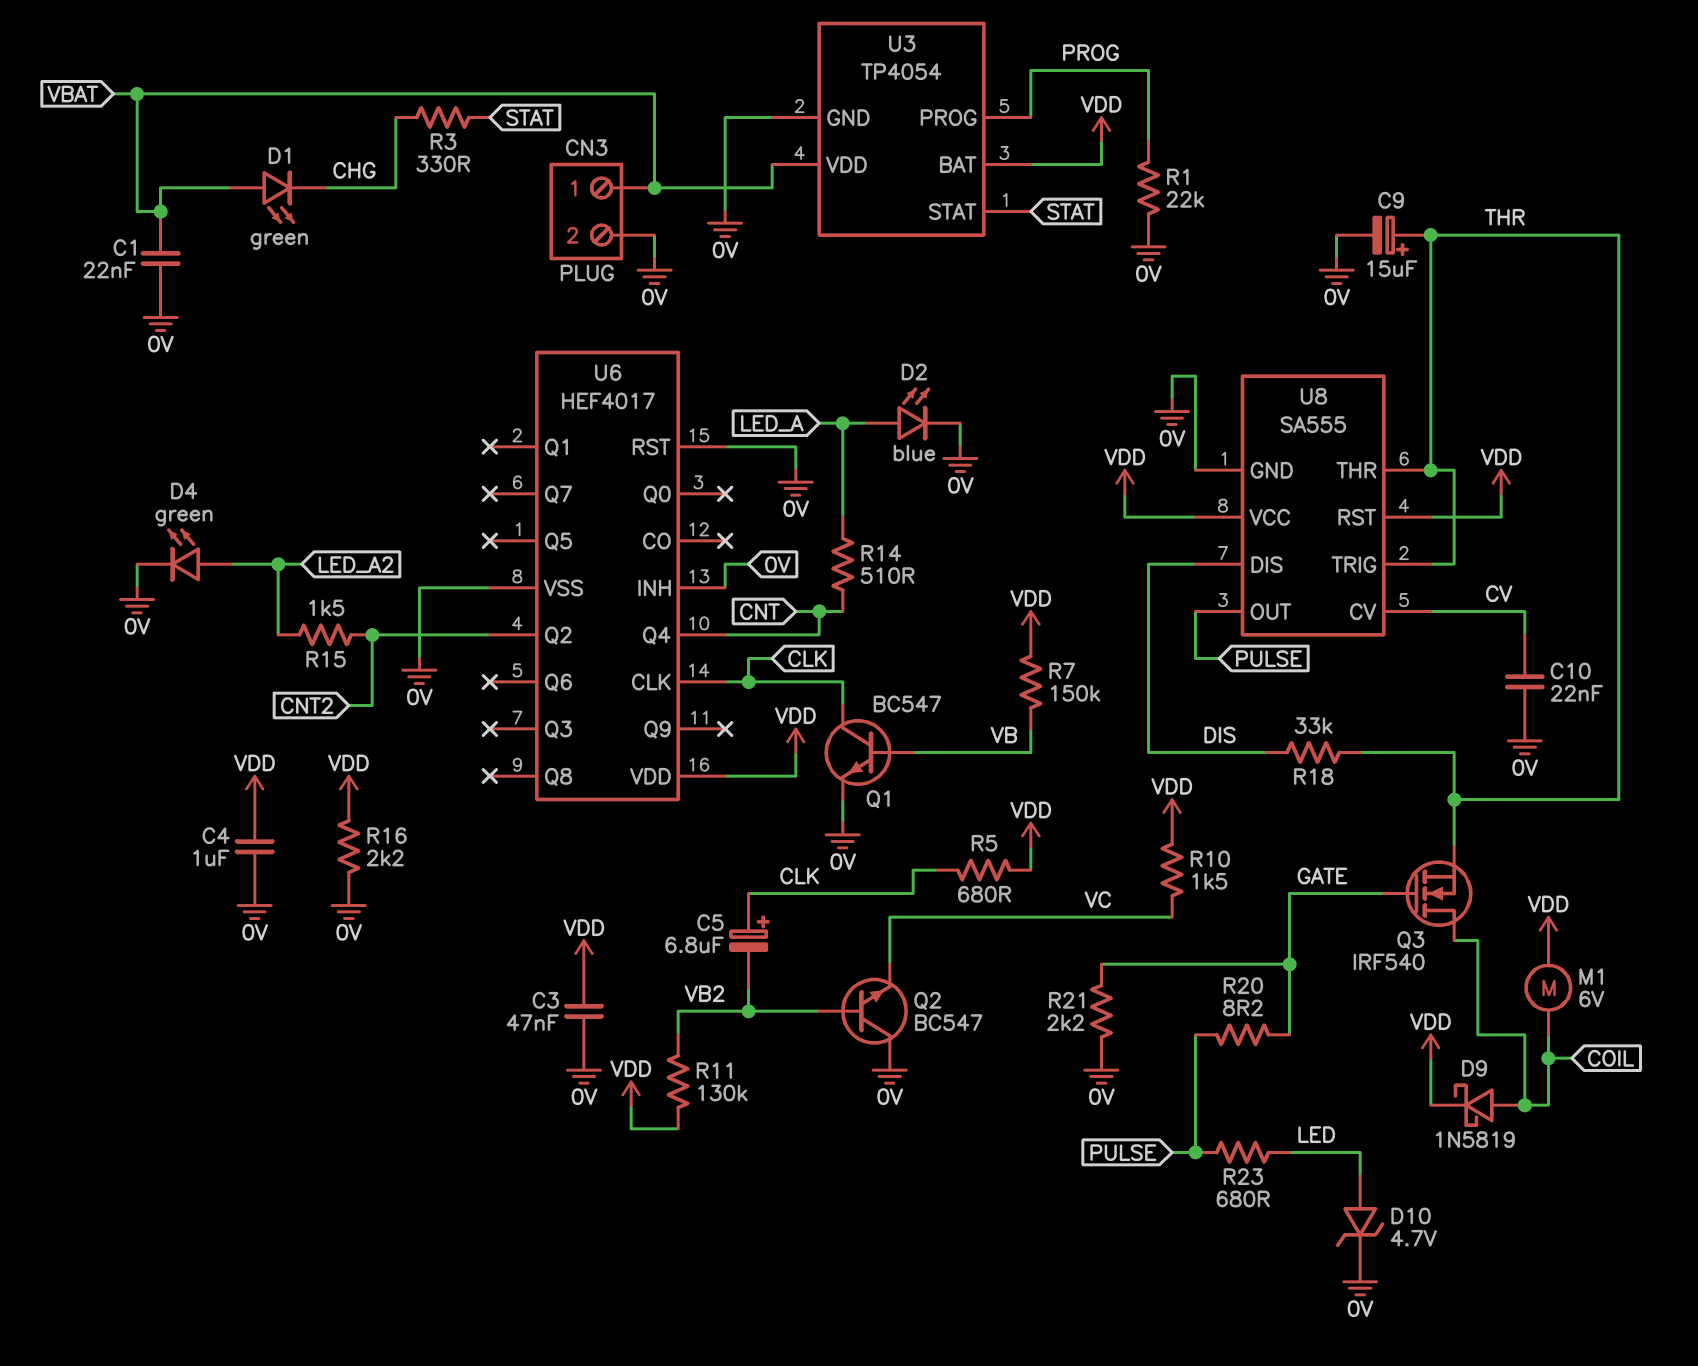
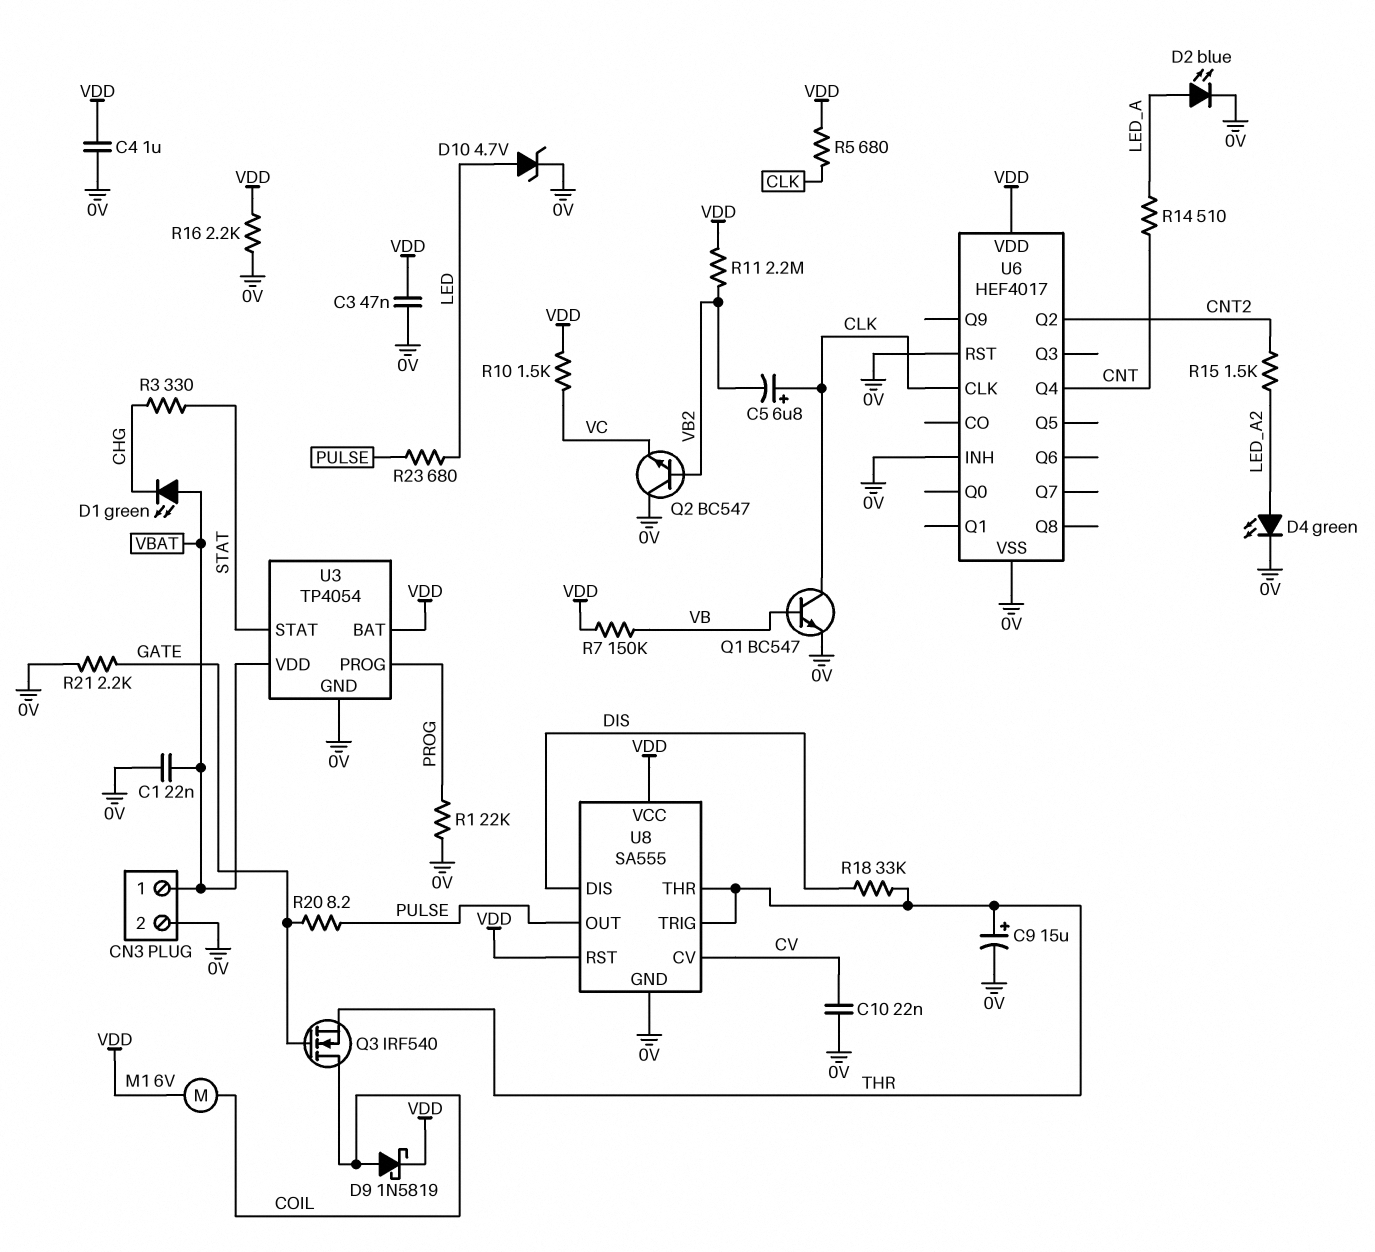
R11: 130k (VB2, VDD) -> 2.2M (VB2, VDD)

